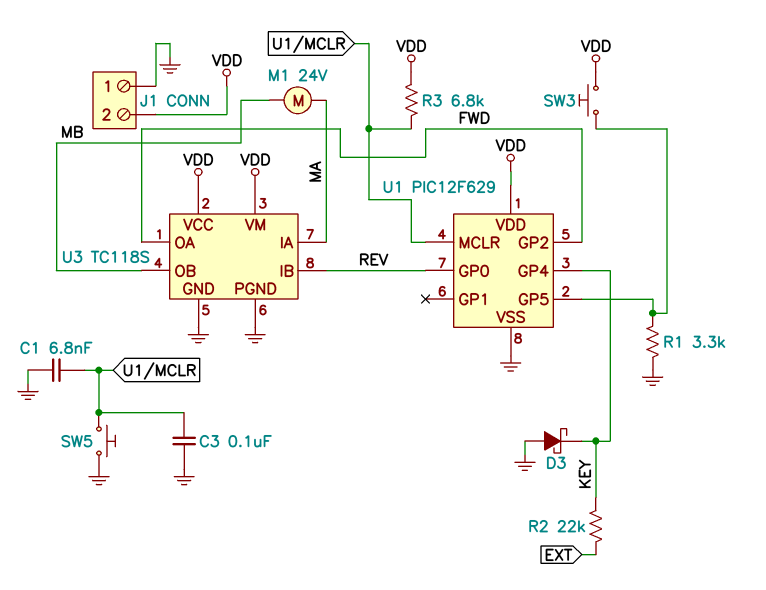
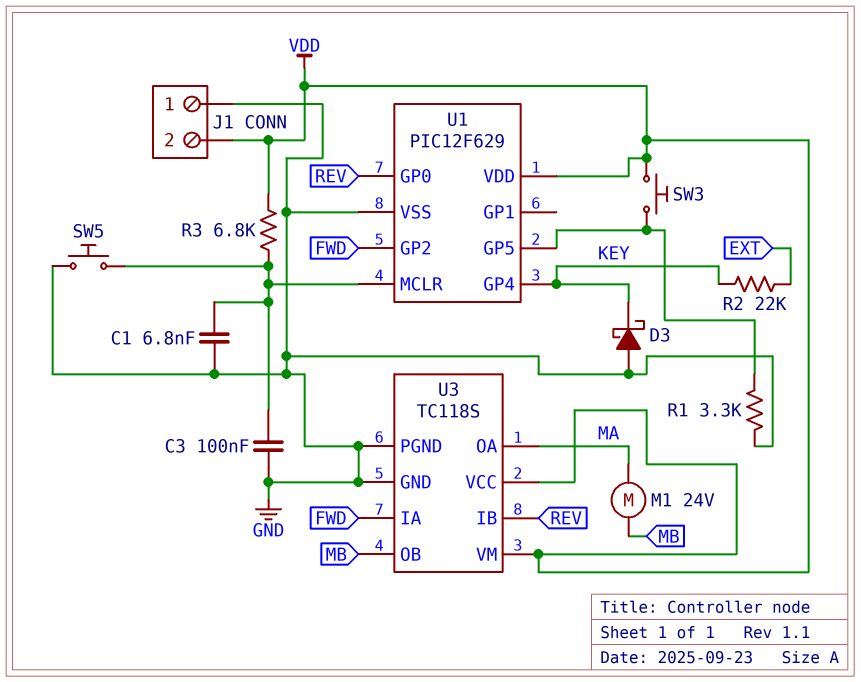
U3 pin IA: MA -> FWD
U3 pin OA: FWD -> MA

